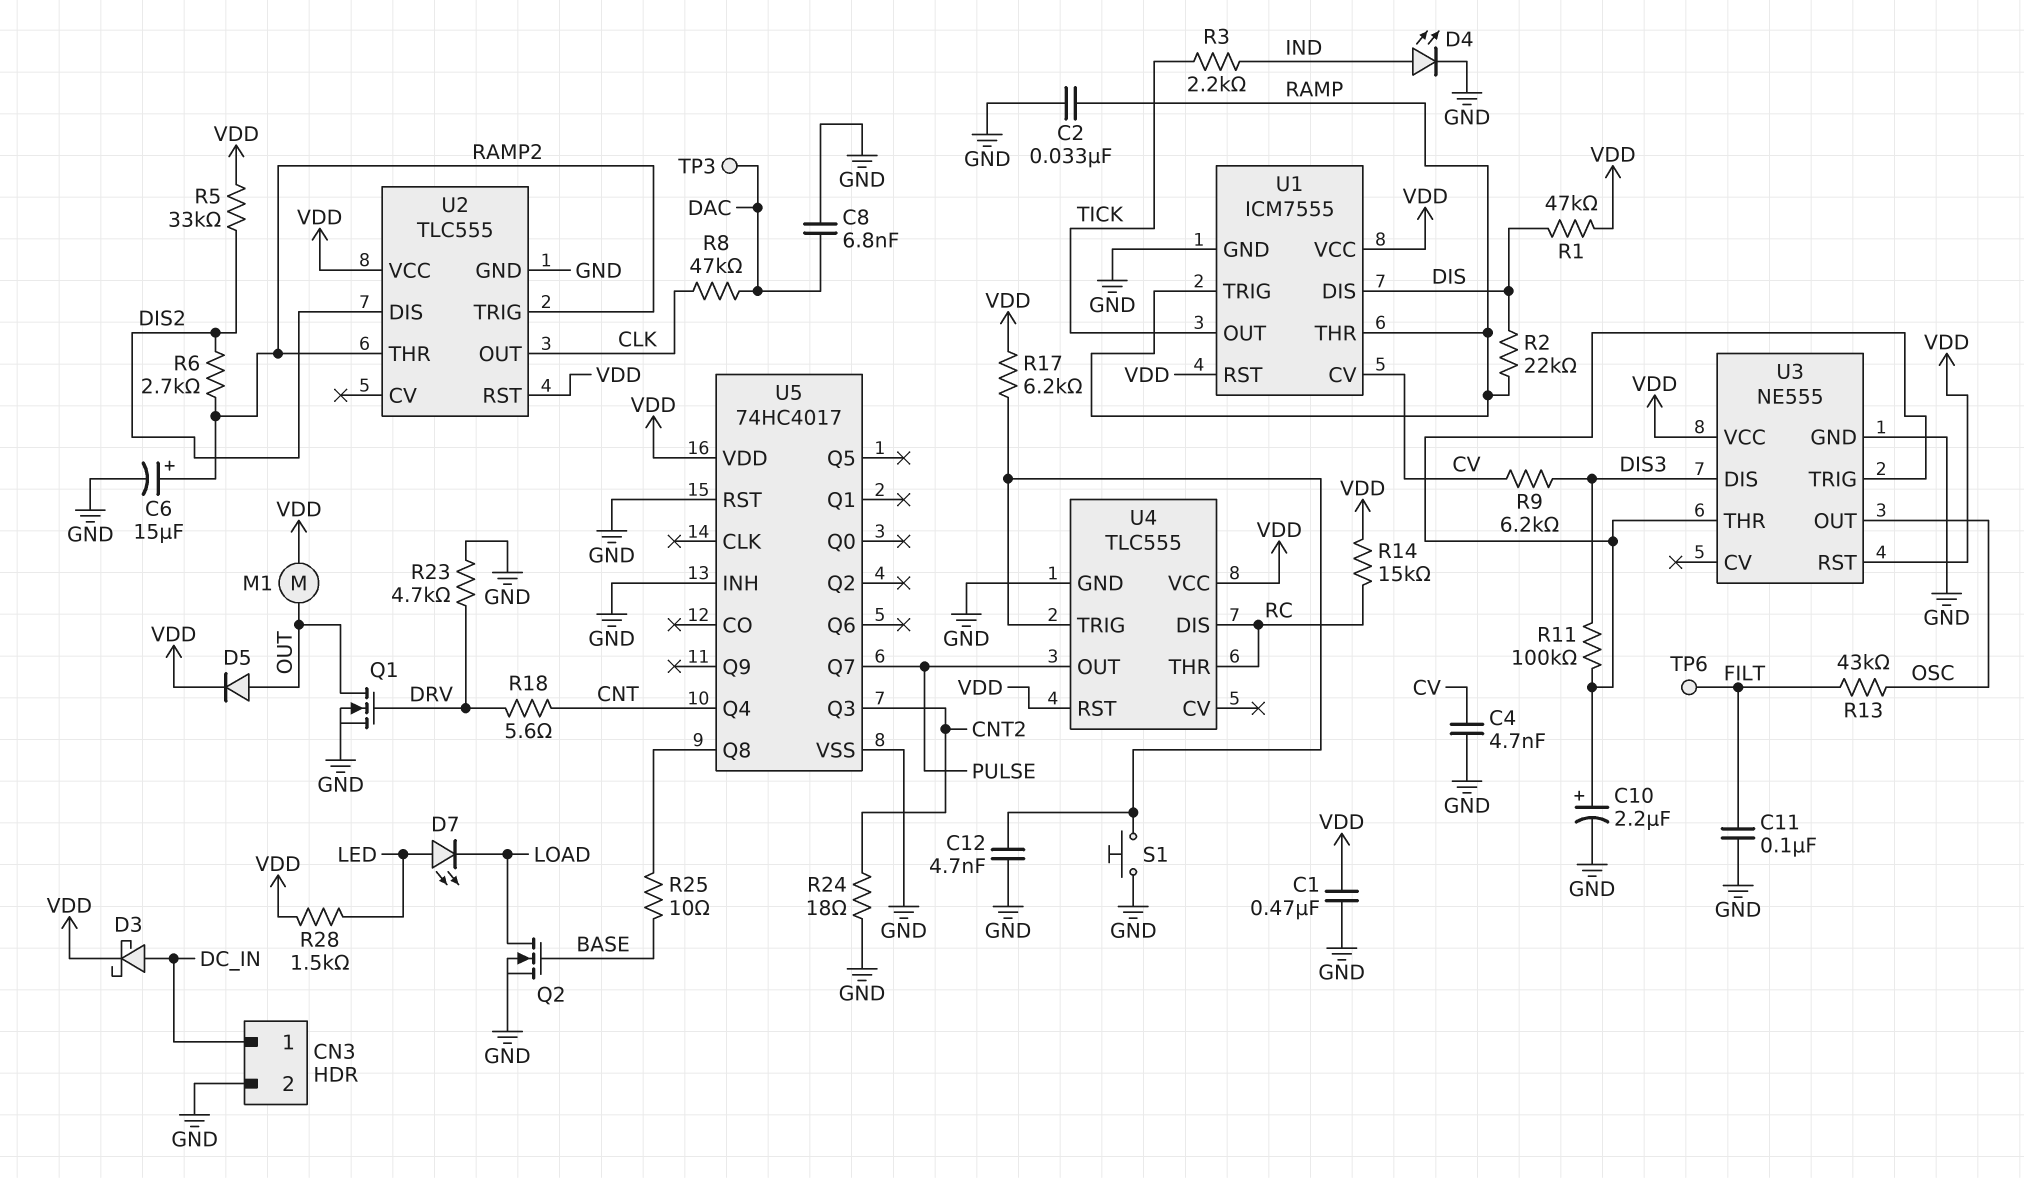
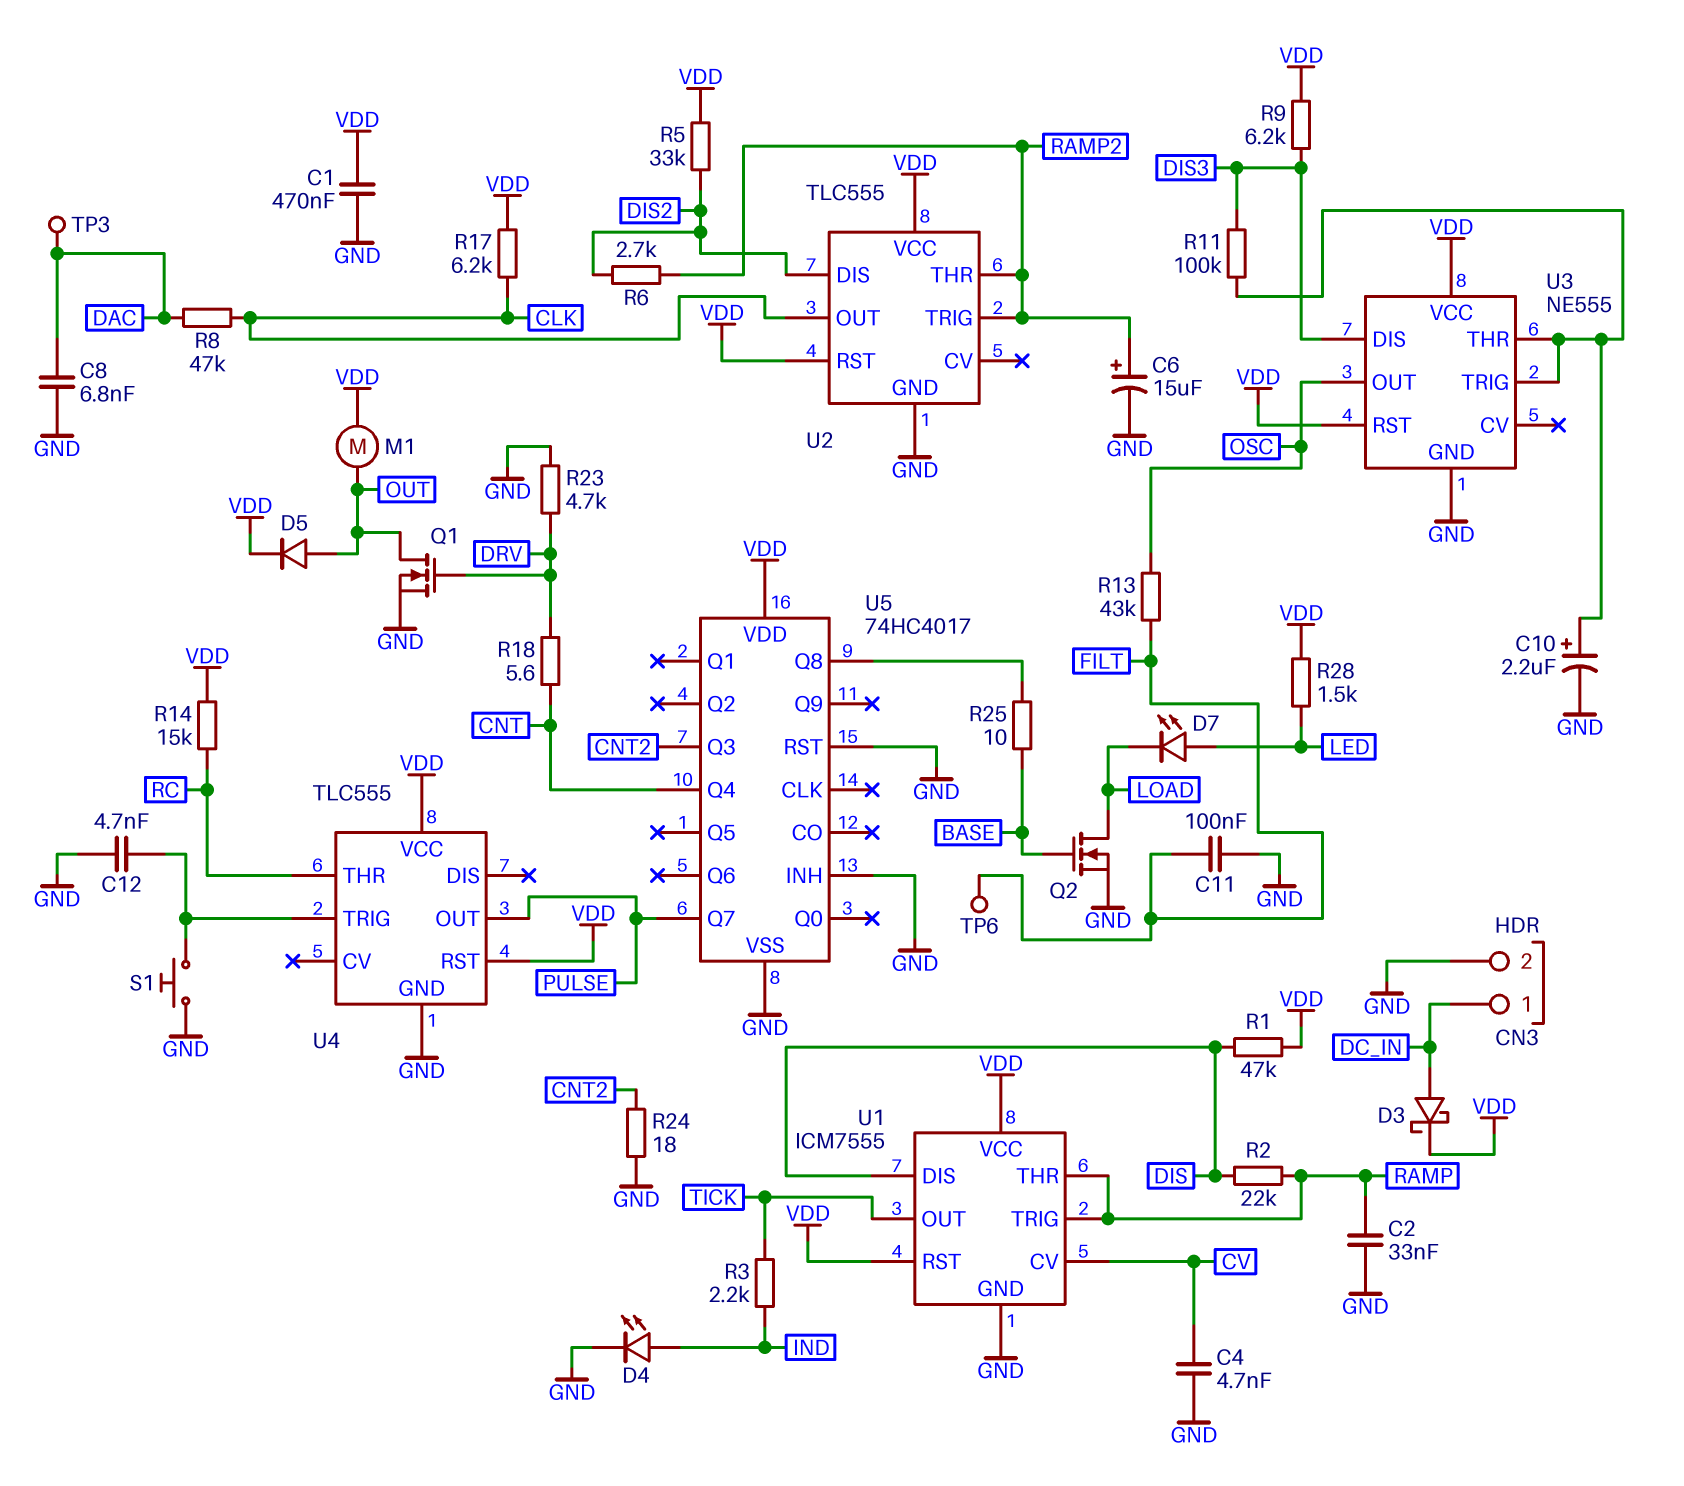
R9: 6.2k (CV, DIS3) -> 6.2k (DIS3, VDD)
R17: 6.2k (U4/TRIG, VDD) -> 6.2k (CLK, VDD)
U4 pin DIS: RC -> none

